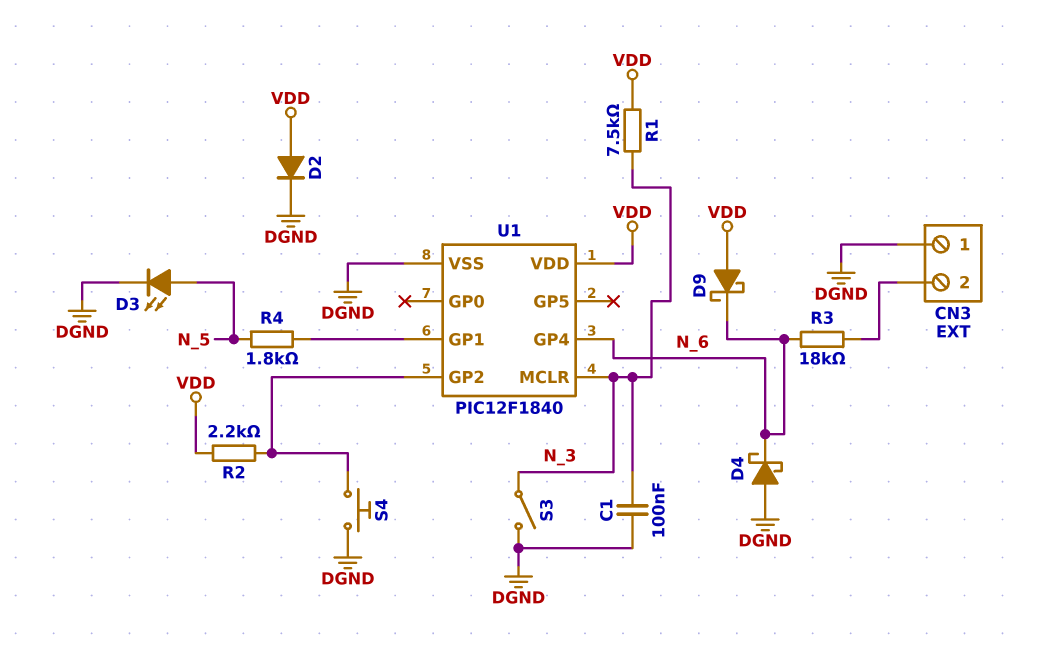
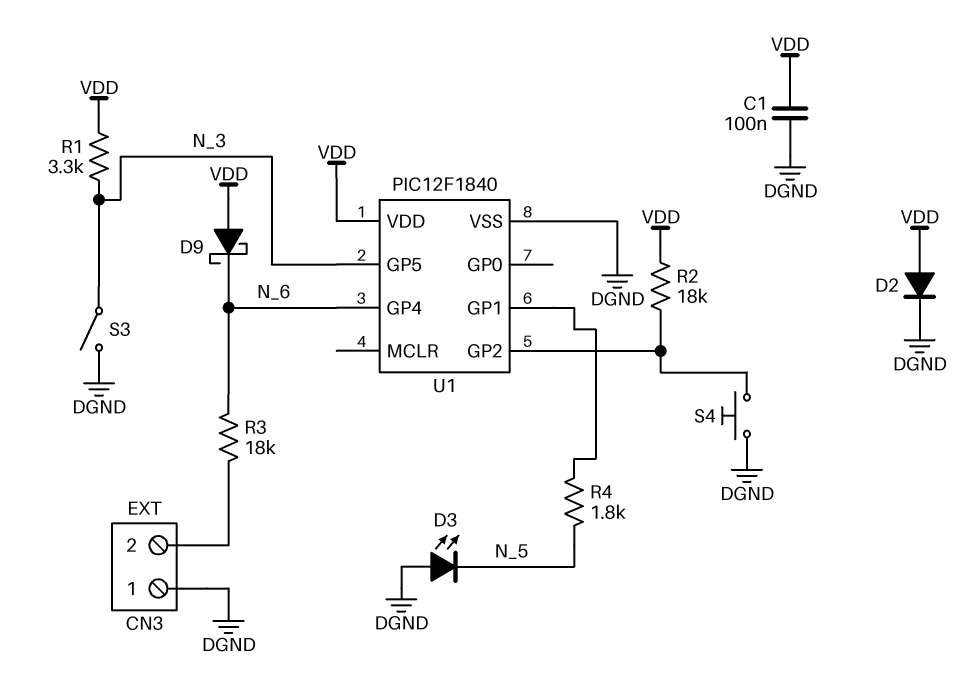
C1: 100nF (DGND, N_3) -> 100nF (DGND, VDD)
D3: LED (A N_5, K DGND) -> LED (A DGND, K N_5)
D4: schottky (A DGND, K N_6) -> none
R1: 7.5k (N_3, VDD) -> 3.3k (N_3, VDD)
R2: 2.2k (U1/GP2, VDD) -> 18k (U1/GP2, VDD)
U1 pin GP5: none -> N_3
U1 pin MCLR: N_3 -> none

